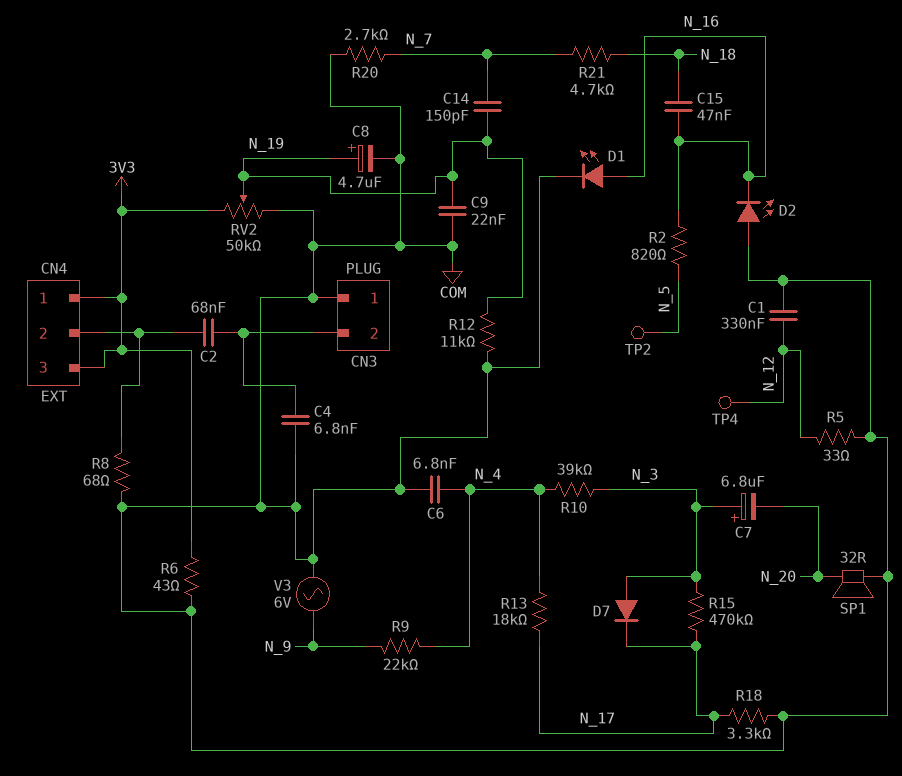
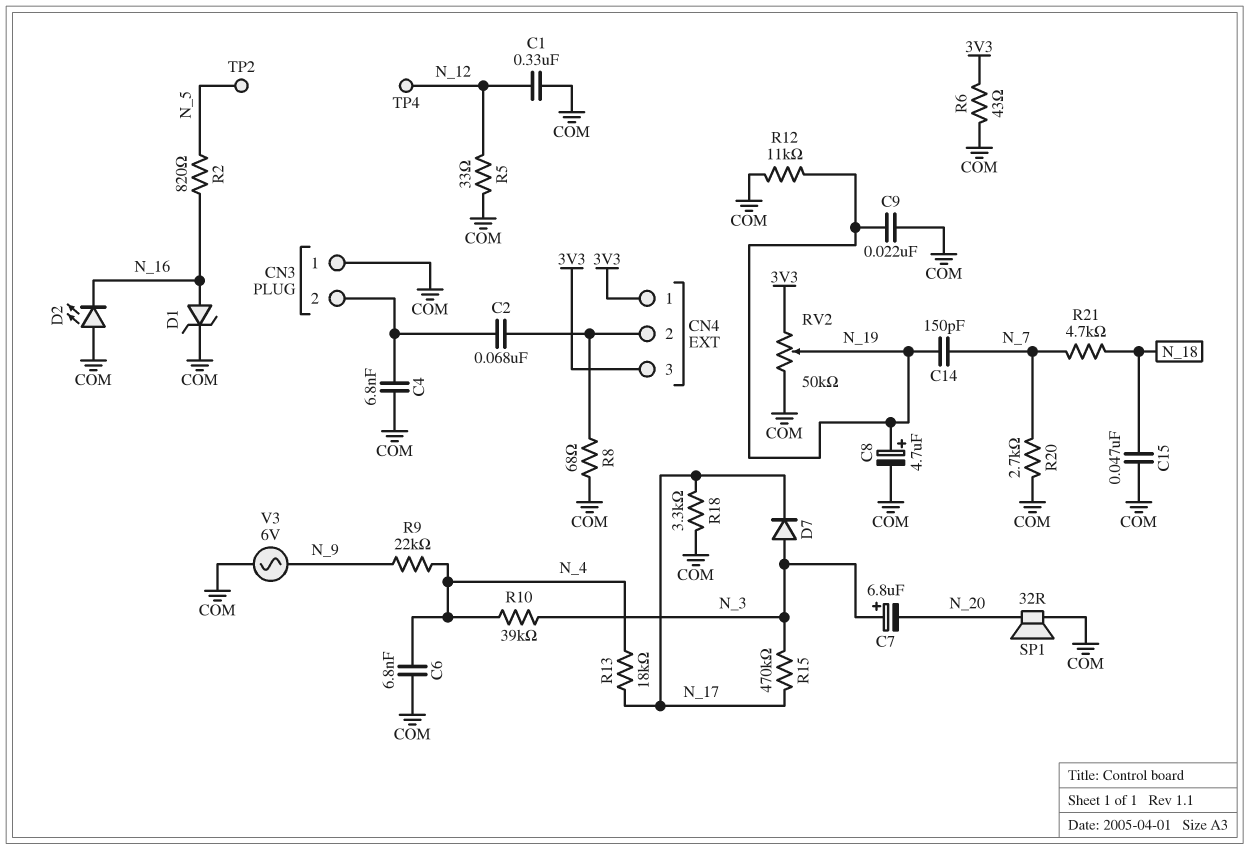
C15: 47nF (N_16, N_18) -> 47nF (COM, N_18)
D1: LED (A N_16, K COM) -> zener (A N_16, K COM)

